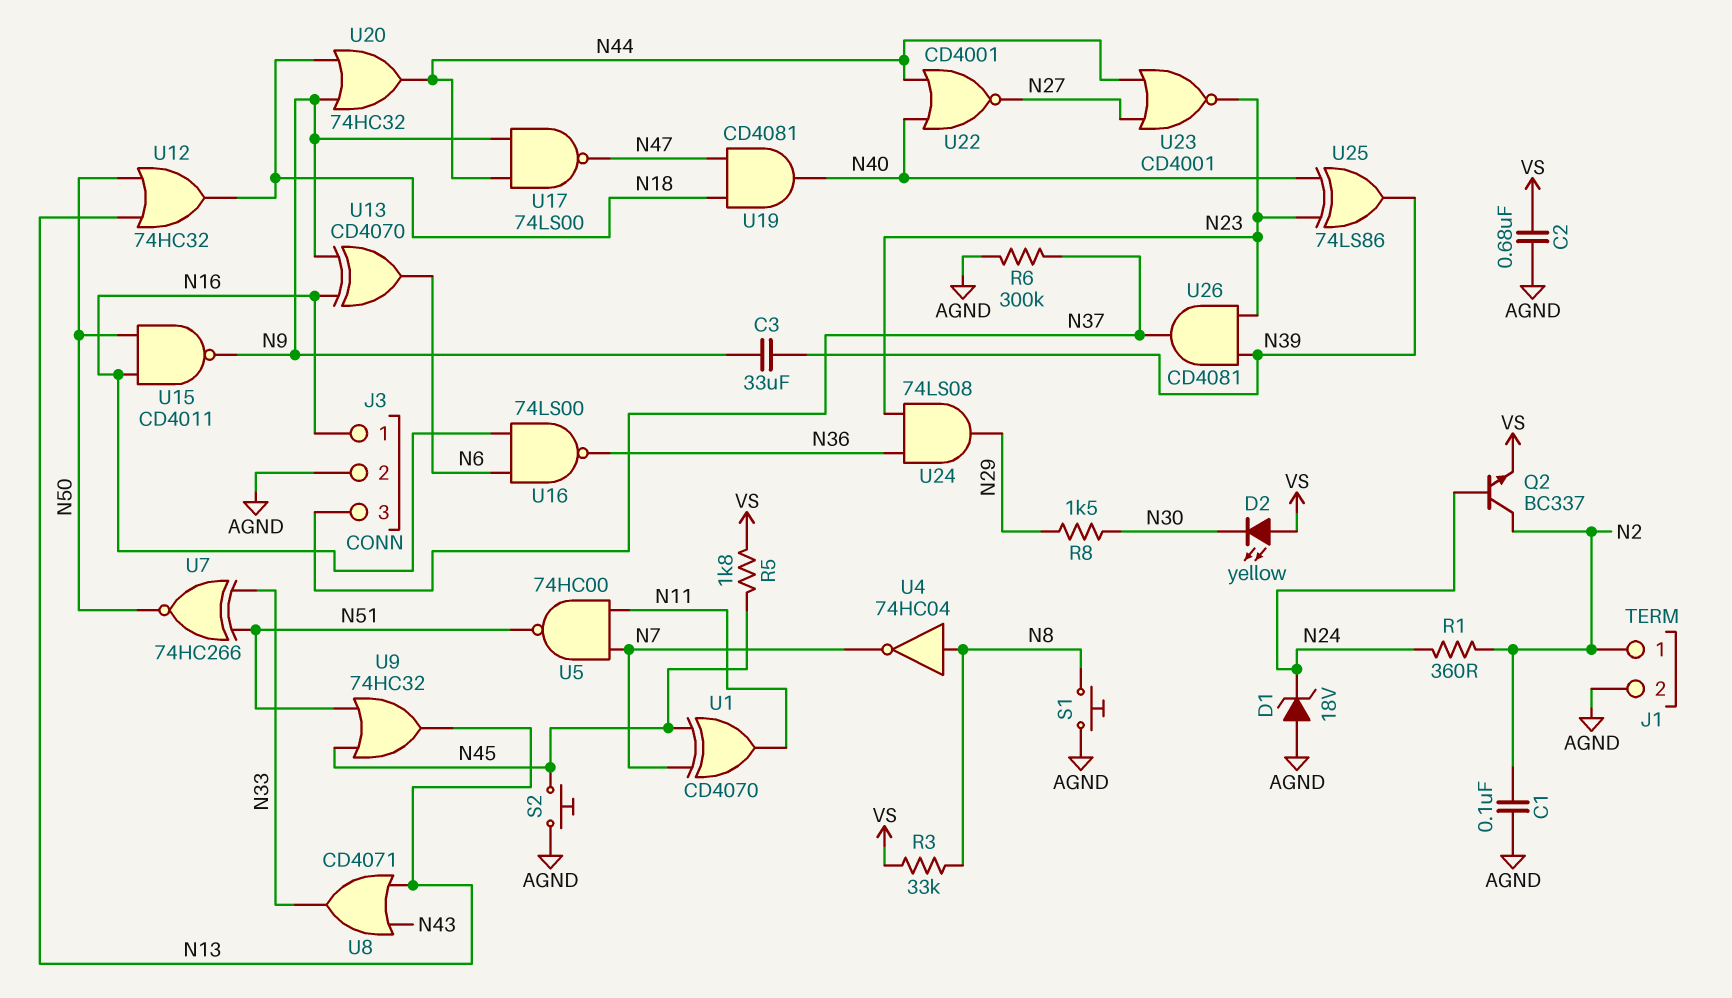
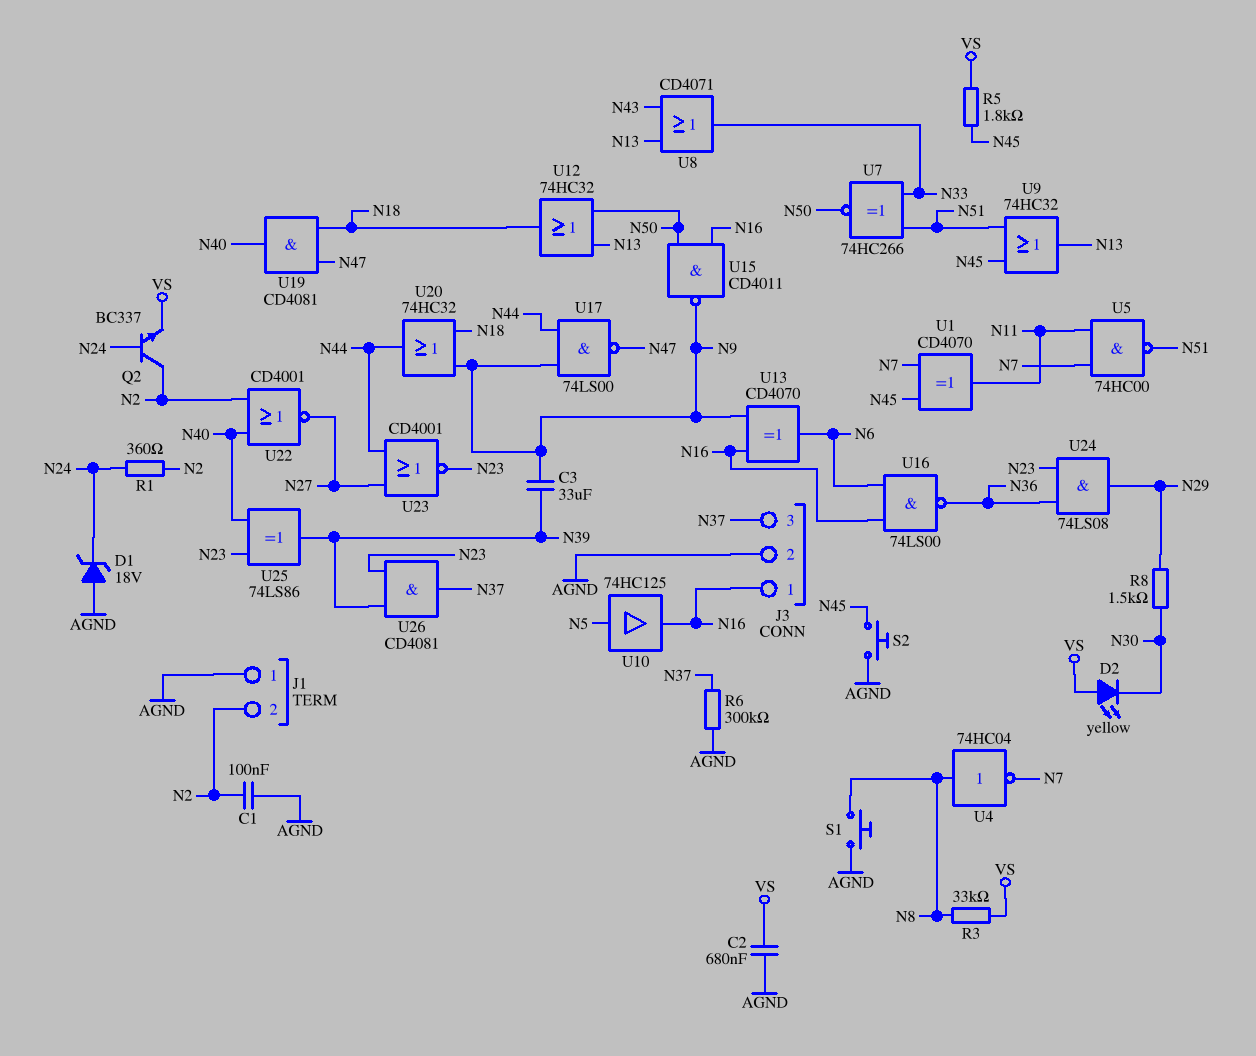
J1 pin 1: N2 -> AGND
J1 pin 2: AGND -> N2
U10: none -> buffer 74HC125 (in N5, out N16)
U22: NOR CD4001 (in N40, in N44, out N27) -> NOR CD4001 (in N2, in N40, out N27)

